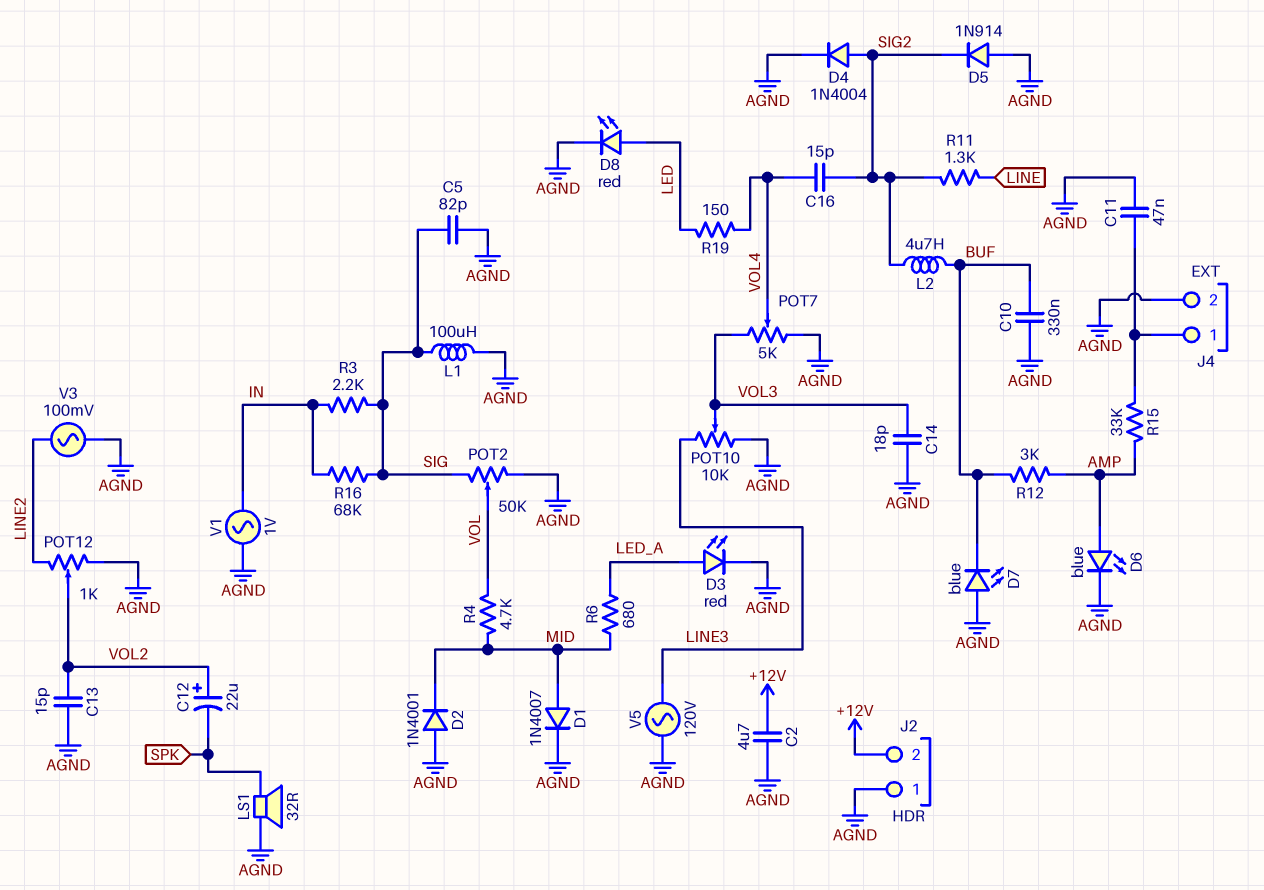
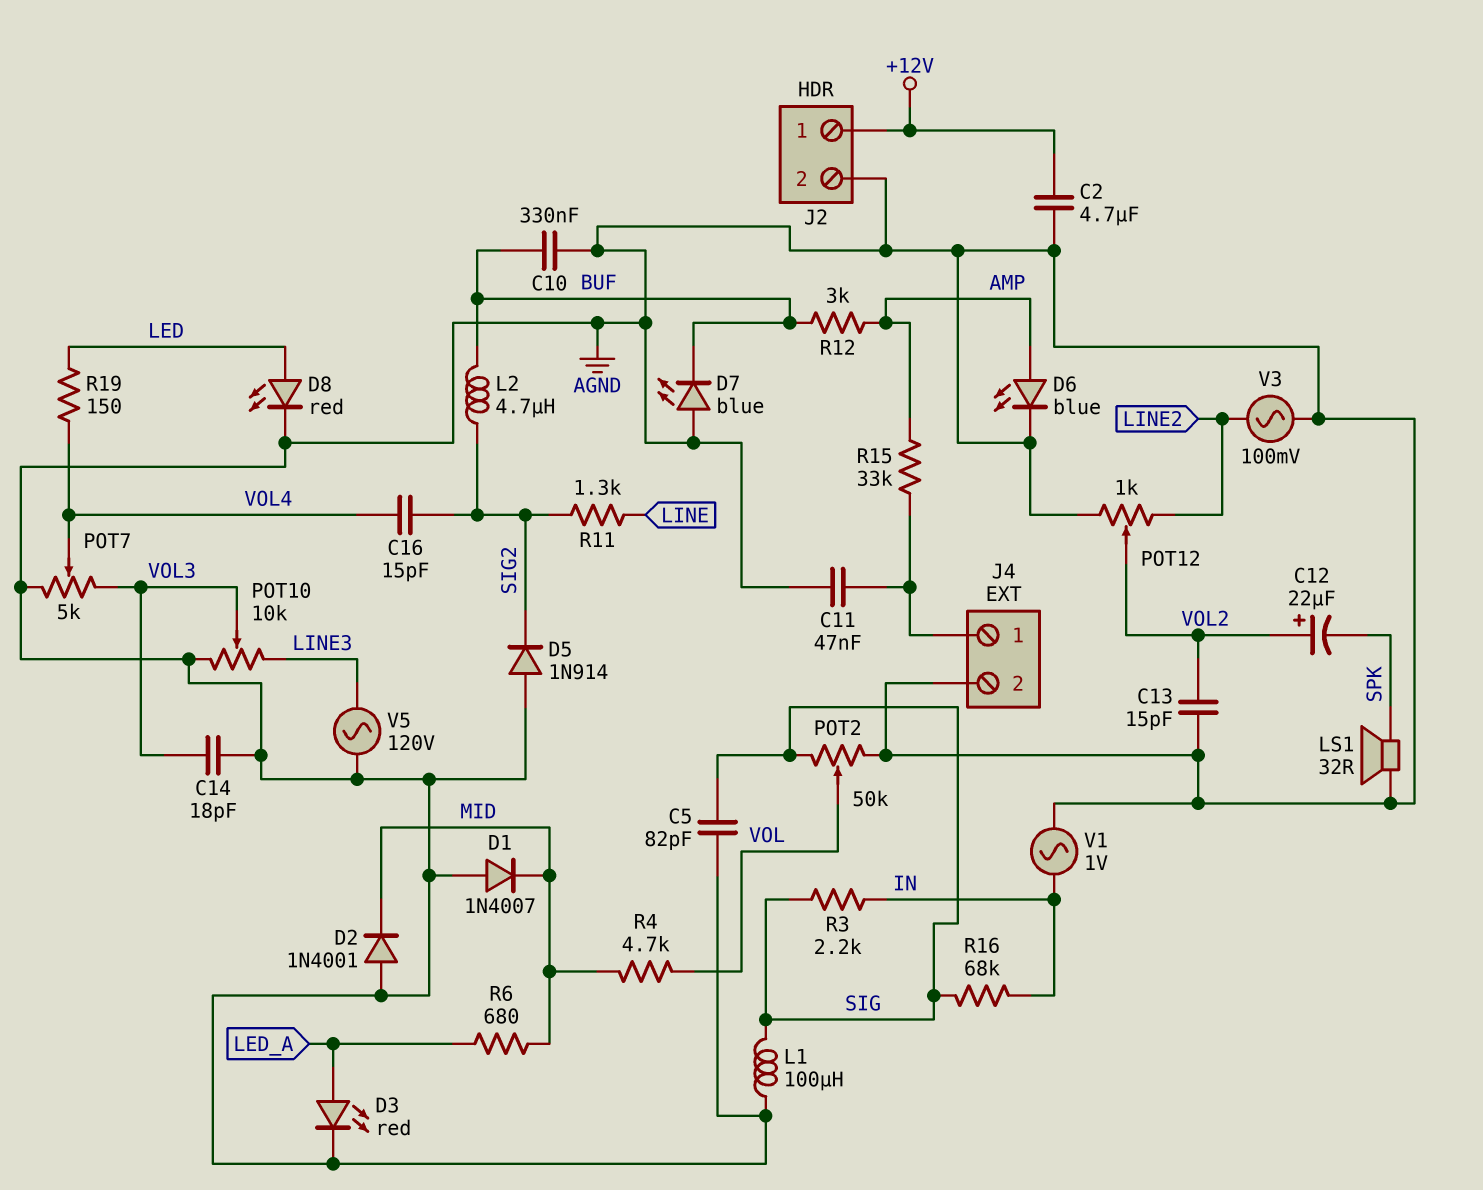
D1: diode 1N4007 (A MID, K AGND) -> diode 1N4007 (A AGND, K MID)
D4: diode 1N4004 (A SIG2, K AGND) -> none
J2 pin 1: AGND -> +12V
J2 pin 2: +12V -> AGND

